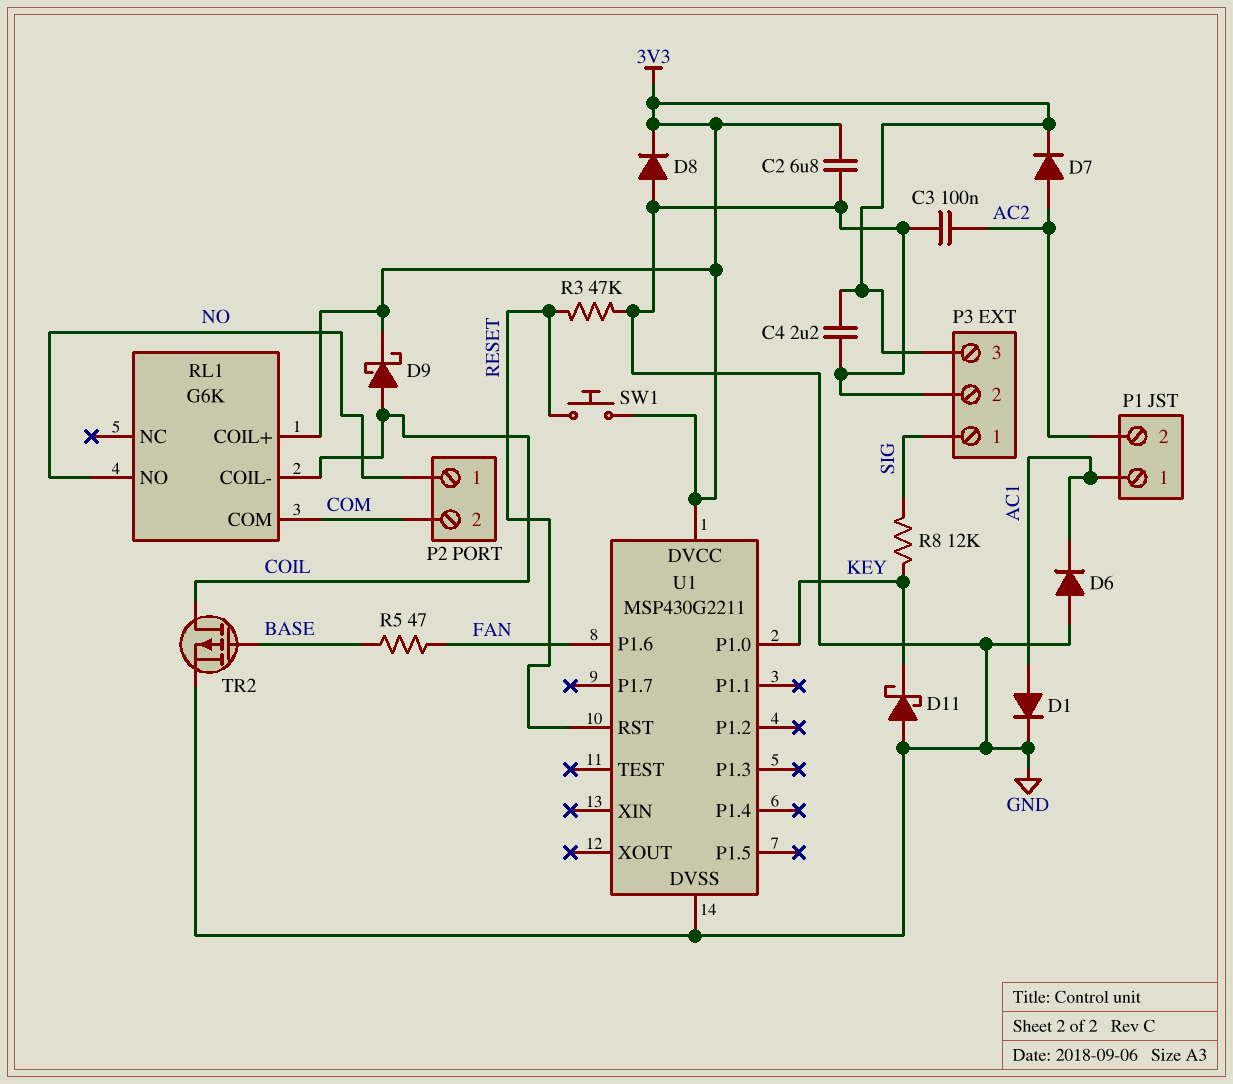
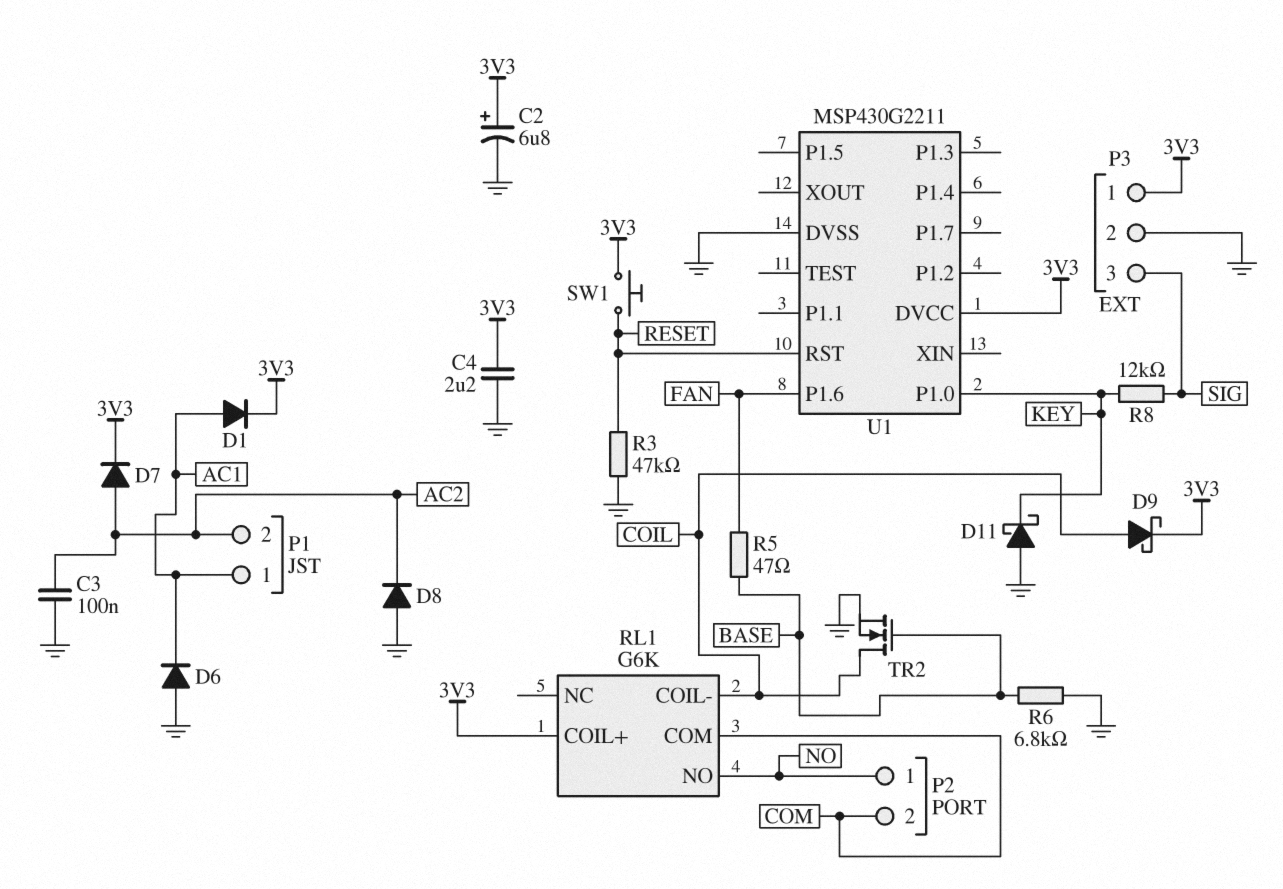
C2: 6.8uF (3V3, GND) -> 6.8uF (plus 3V3, minus GND)
D1: diode (A AC1, K GND) -> diode (A AC1, K 3V3)
D8: diode (A GND, K 3V3) -> diode (A GND, K AC2)
P3 pin 1: SIG -> 3V3
P3 pin 3: 3V3 -> SIG
R6: none -> 6.8k (BASE, GND)
TR2: PMOS (G BASE, D COIL, S GND) -> NMOS (G BASE, D COIL, S GND)

